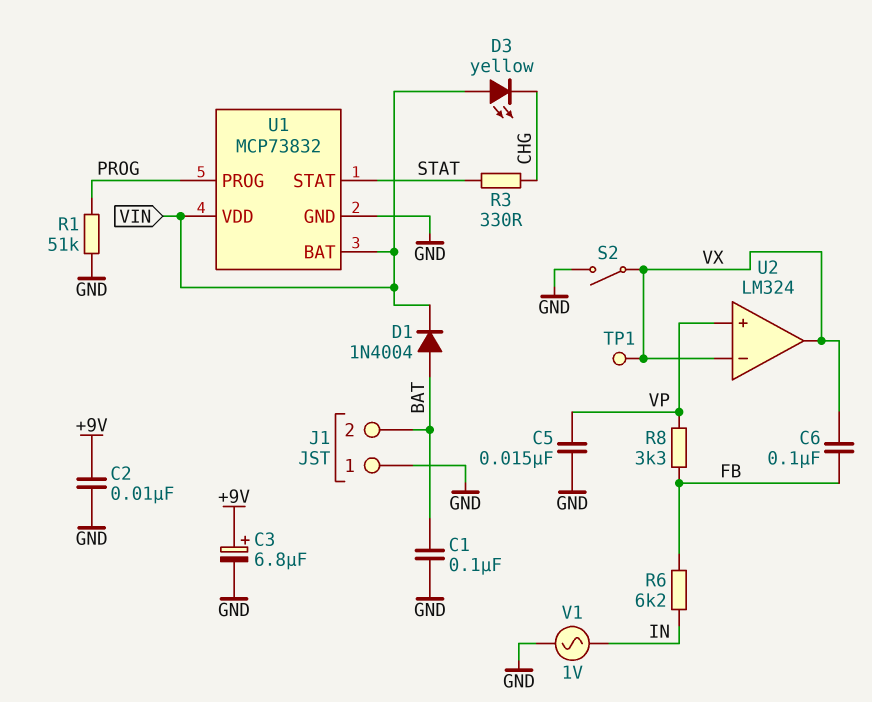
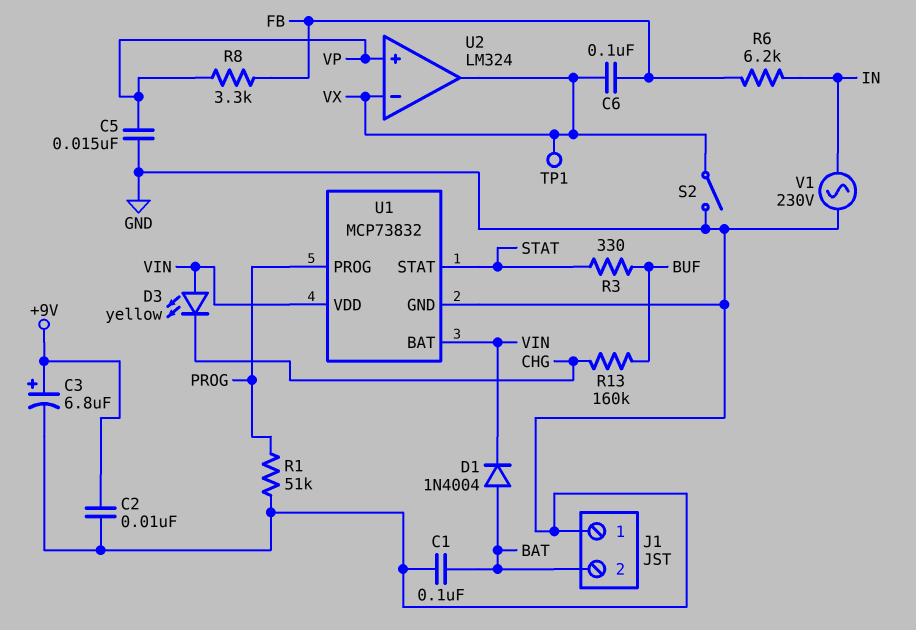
R3: 330 (CHG, STAT) -> 330 (BUF, STAT)
R13: none -> 160k (BUF, CHG)
V1: AC 1V (GND, IN) -> AC 230V (GND, IN)

